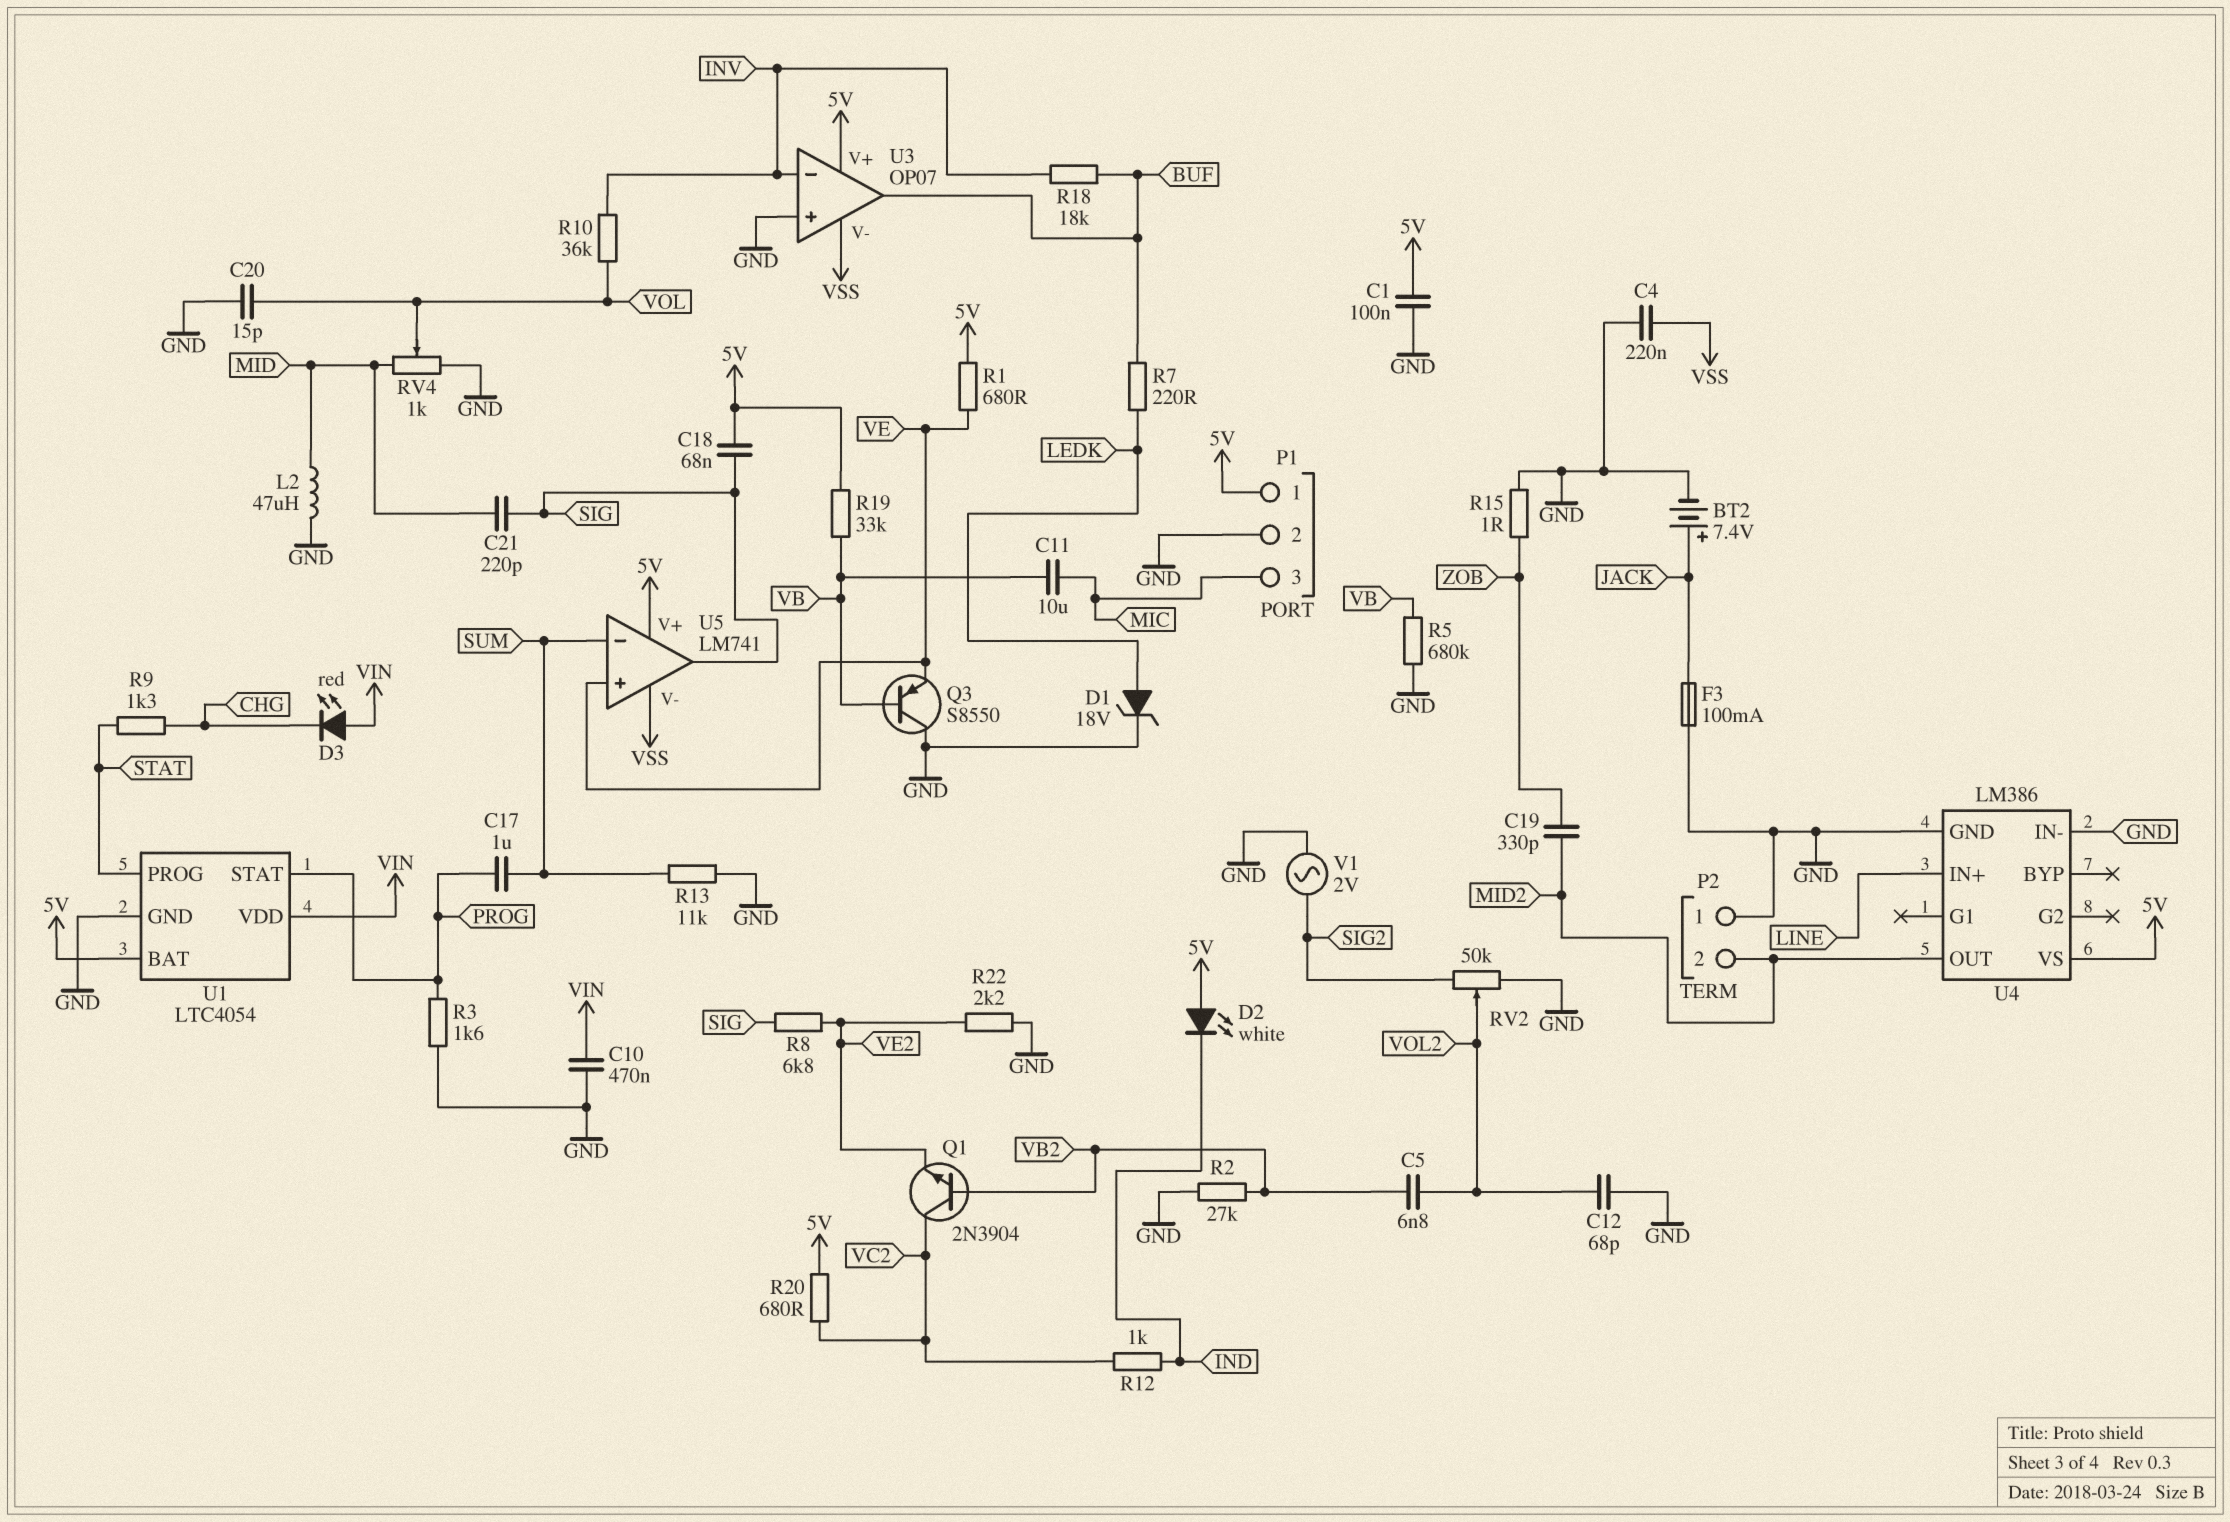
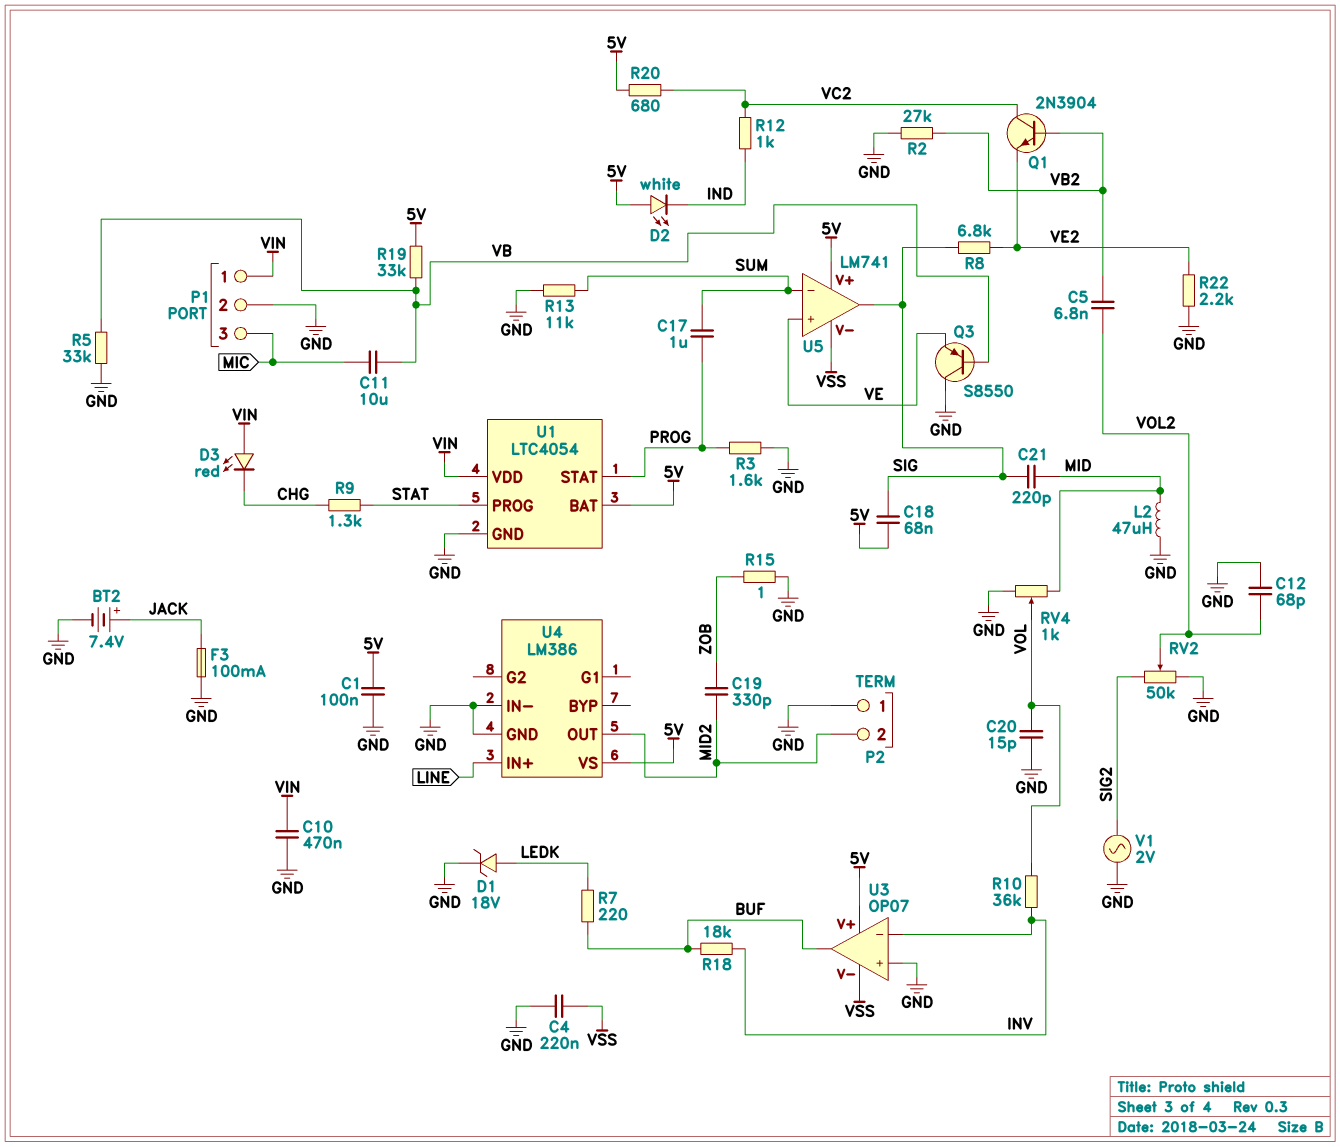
P1 pin 1: 5V -> VIN
R1: 680 (5V, VE) -> none
R5: 680k (GND, VB) -> 33k (GND, VB)

